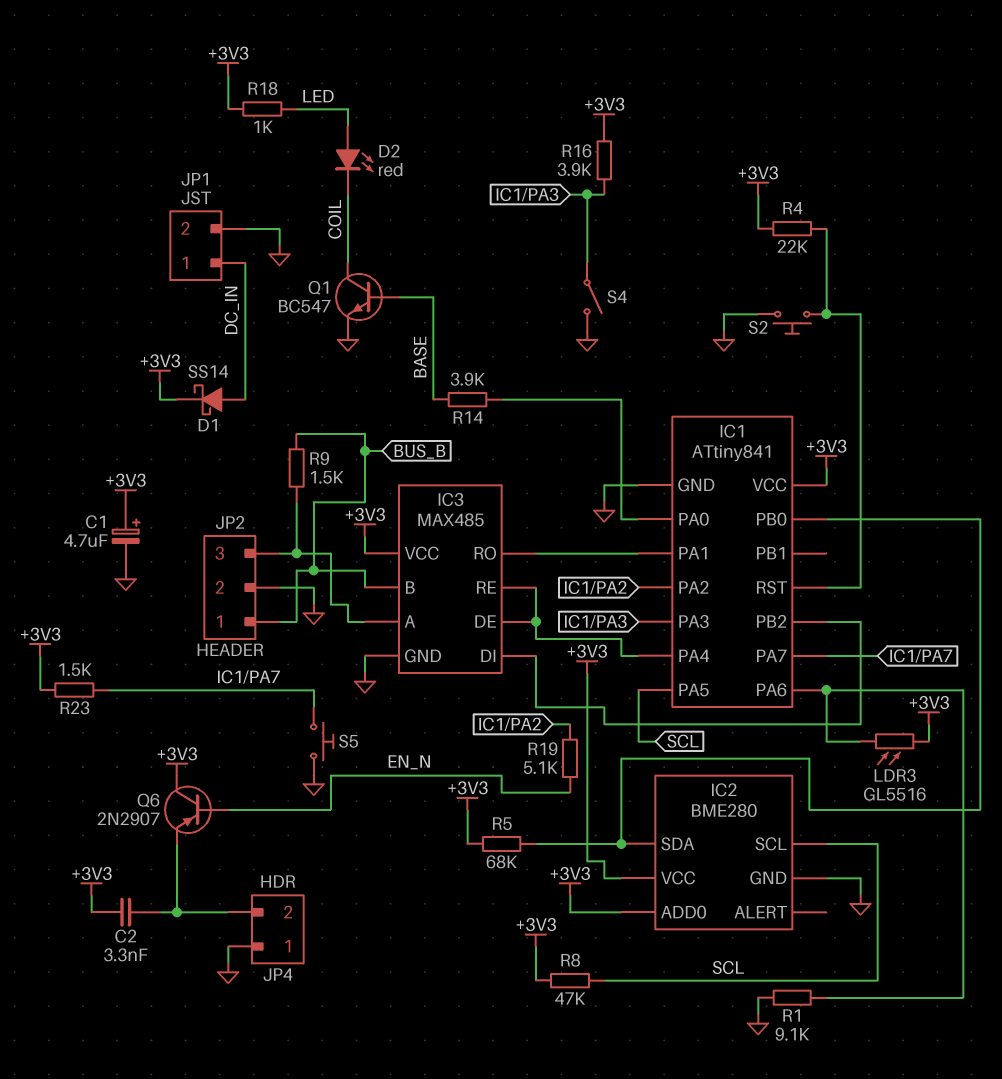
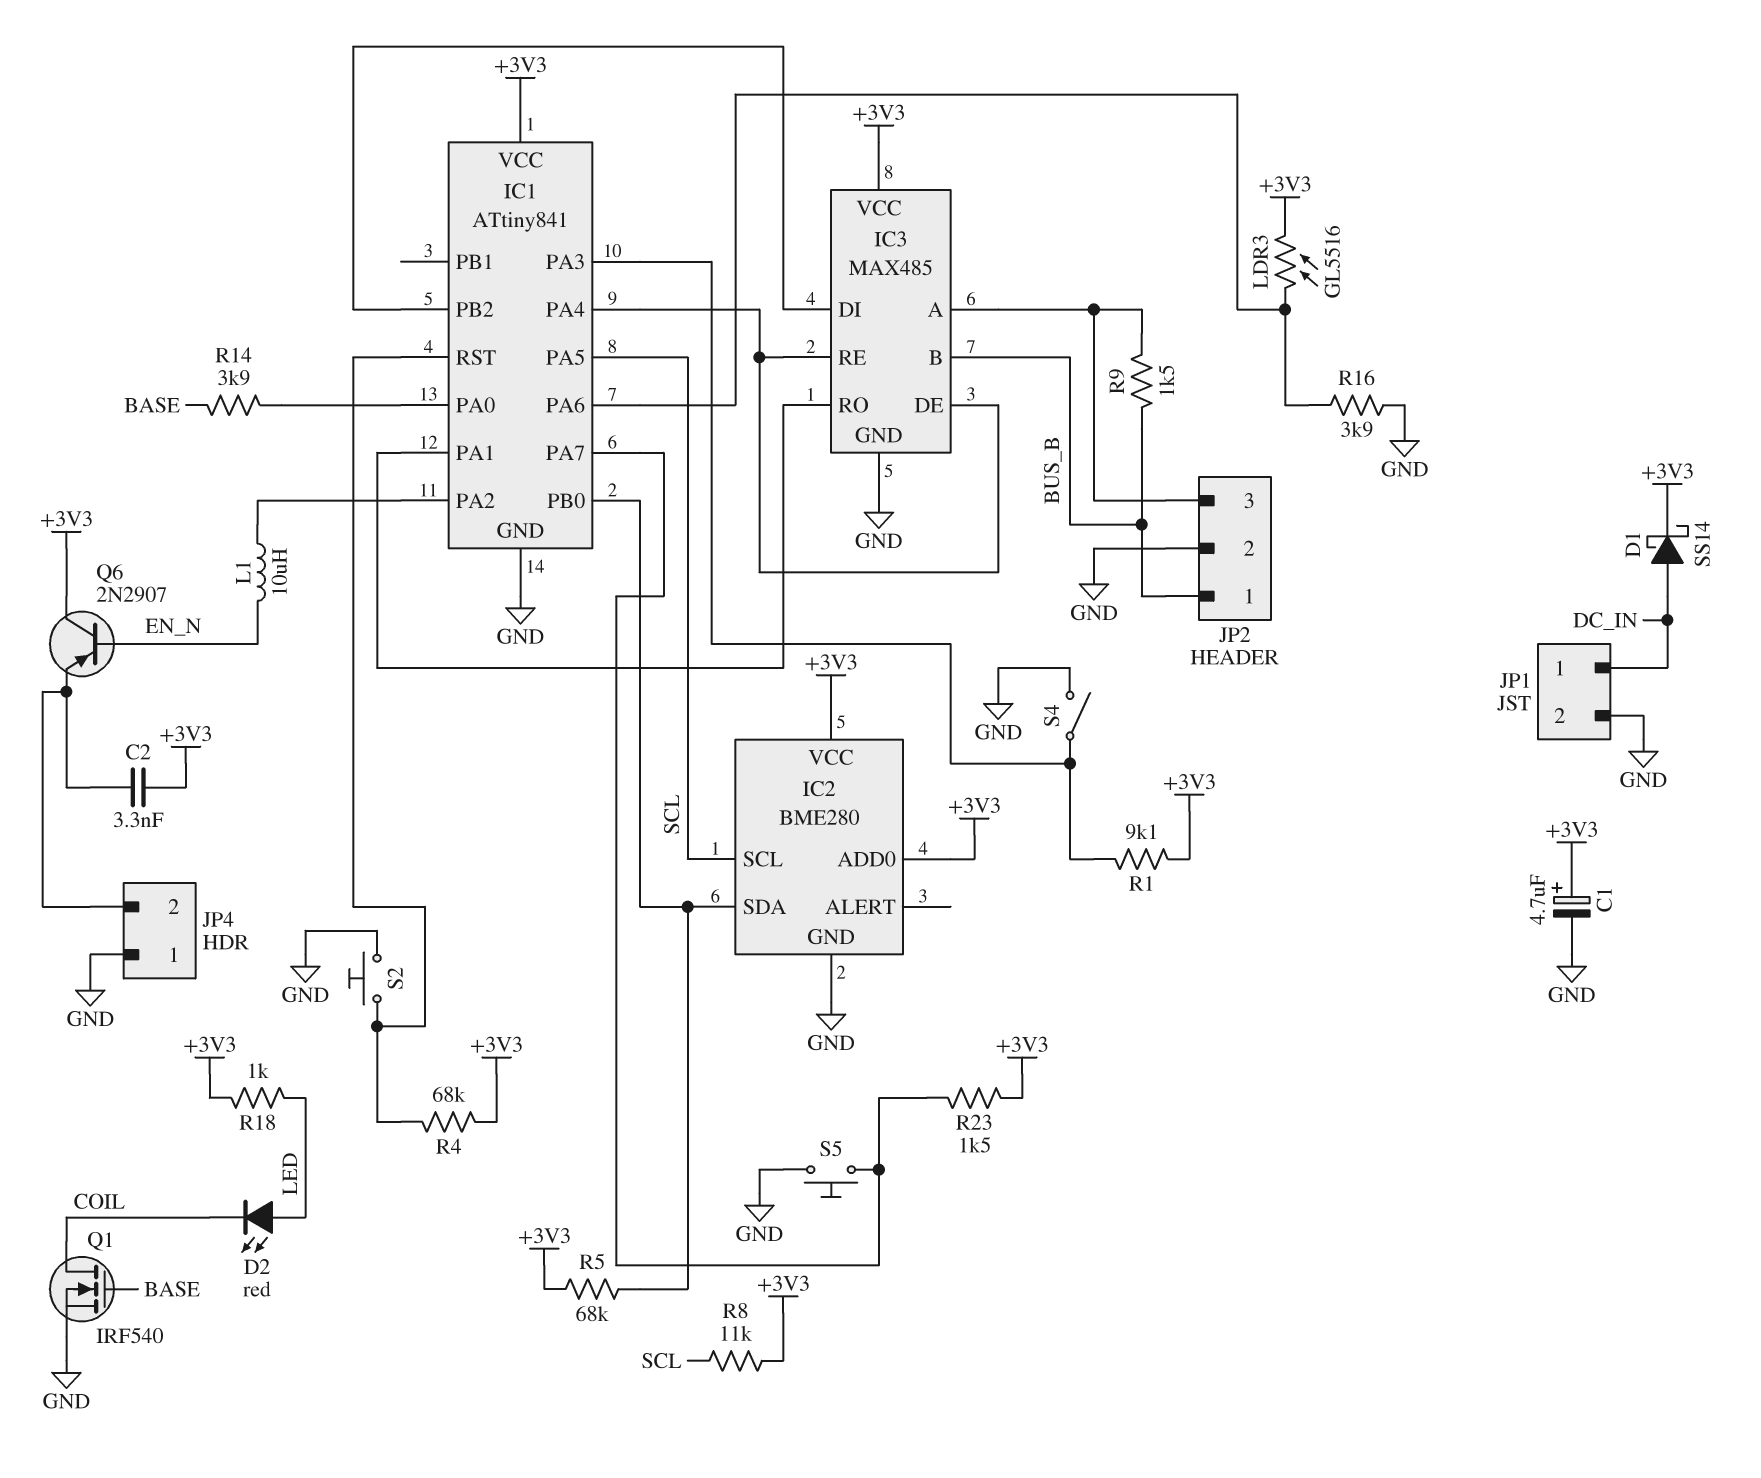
L1: none -> 10uH (EN_N, IC1/PA2)
Q1: NPN BC547 (B BASE, C COIL, E GND) -> NMOS IRF540 (G BASE, D COIL, S GND)
R1: 9.1k (GND, IC1/PA6) -> 9.1k (+3V3, IC1/PA3)
R4: 22k (+3V3, IC1/RST) -> 68k (+3V3, IC1/RST)
R8: 47k (+3V3, SCL) -> 11k (+3V3, SCL)
R16: 3.9k (+3V3, IC1/PA3) -> 3.9k (GND, IC1/PA6)
R19: 5.1k (EN_N, IC1/PA2) -> none

